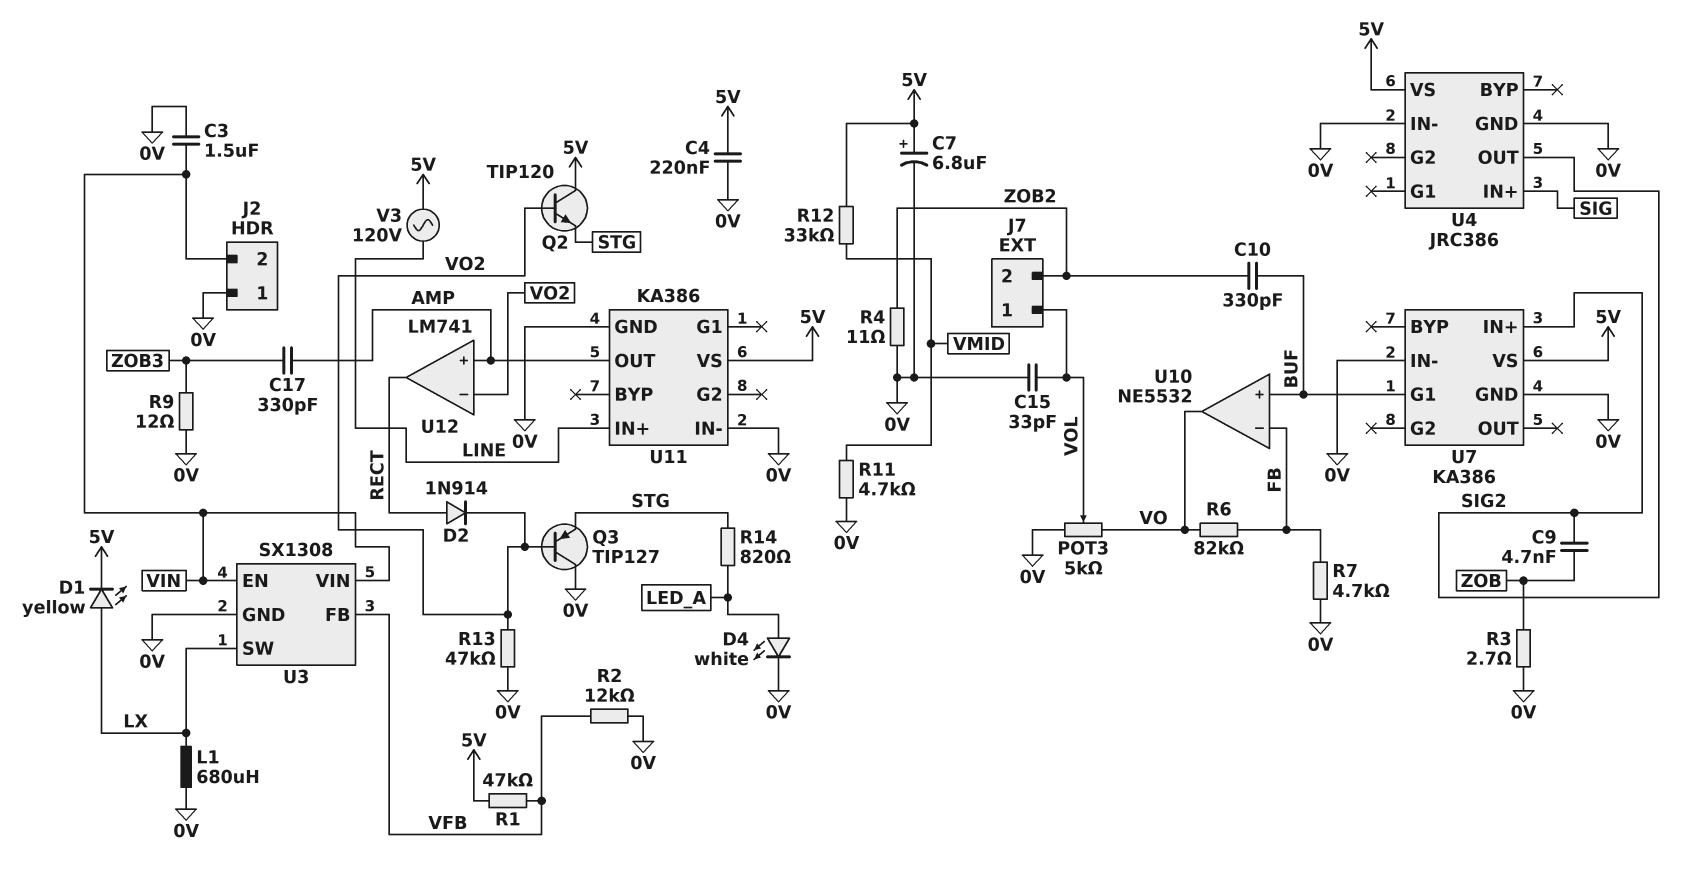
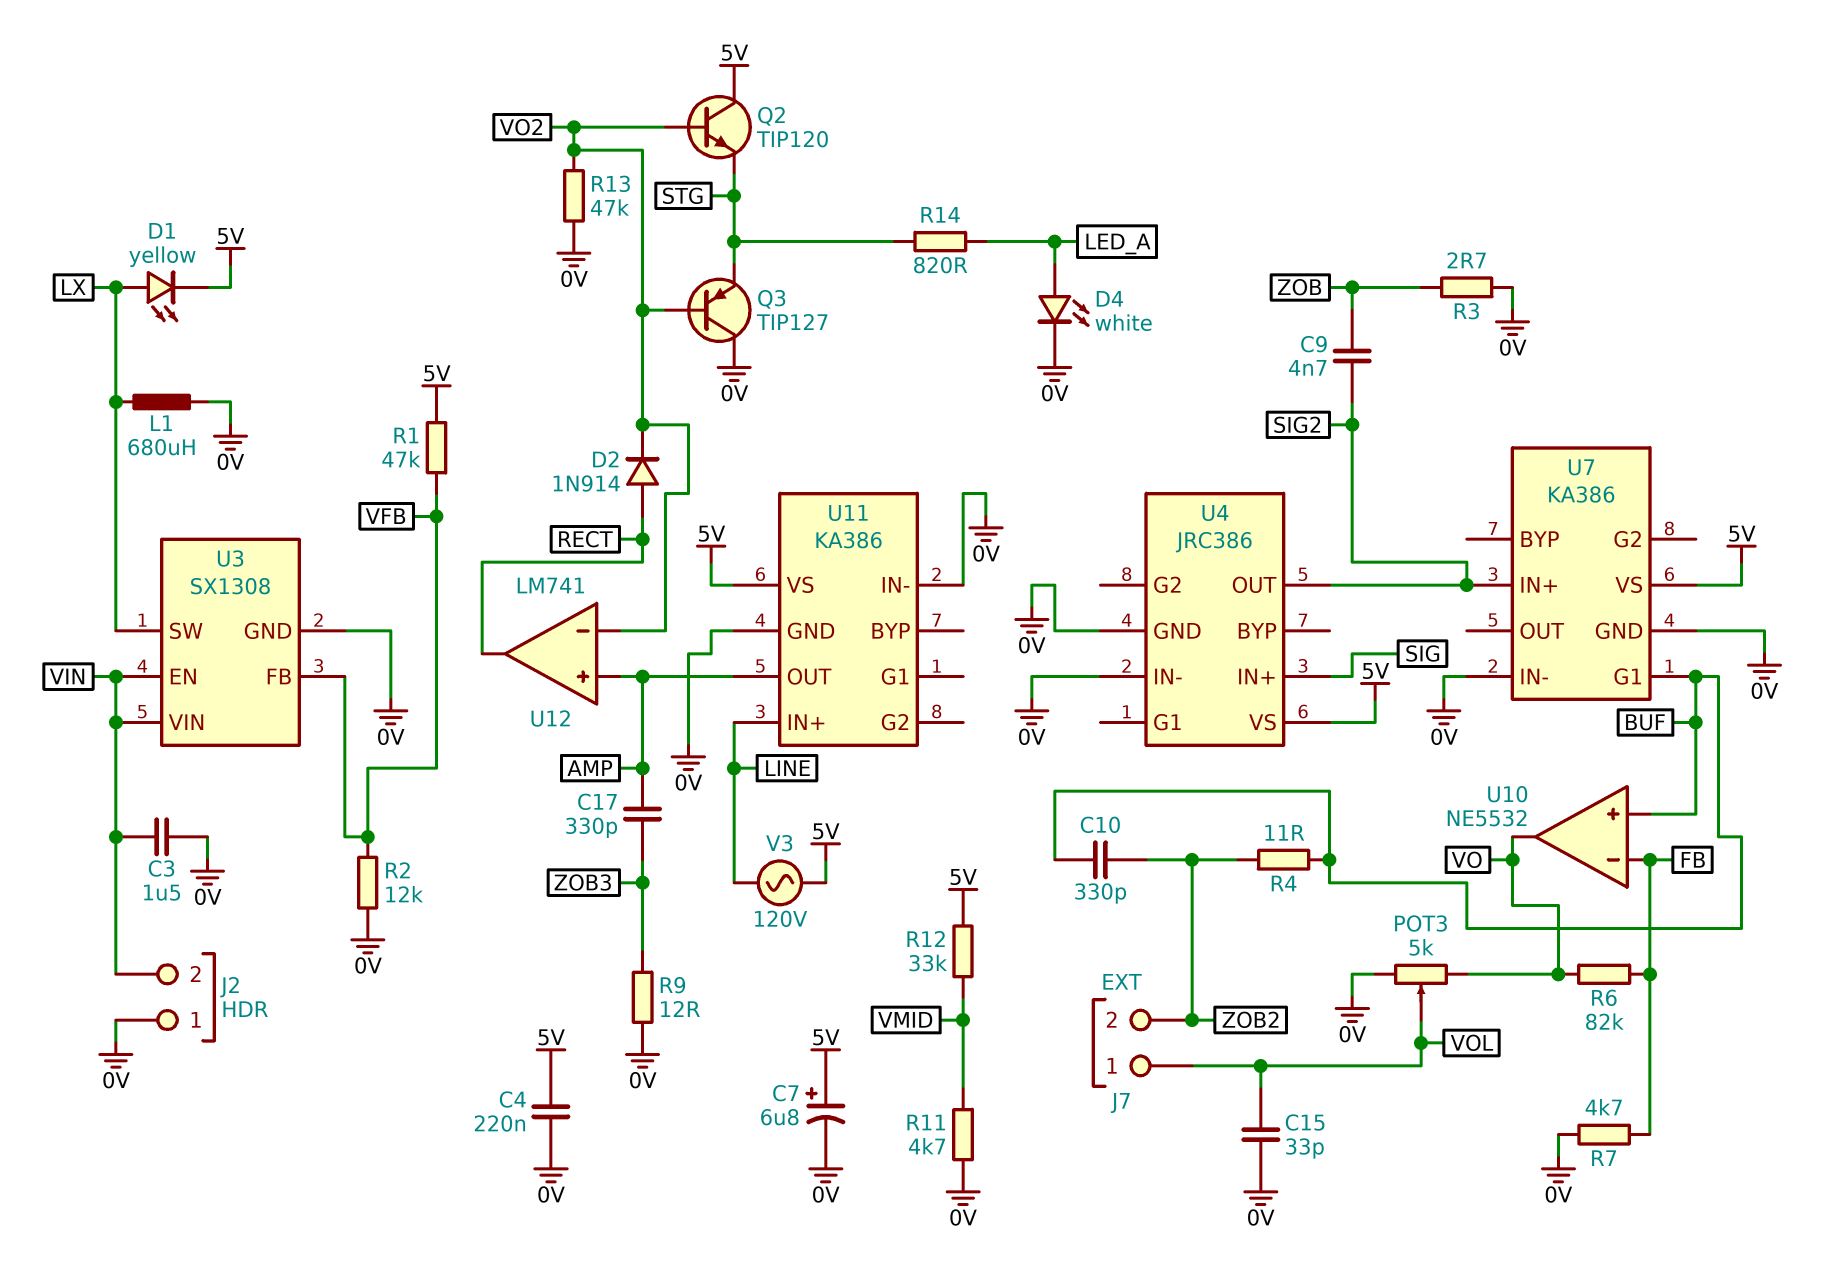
R4: 11 (0V, ZOB2) -> 11 (BUF, ZOB2)

